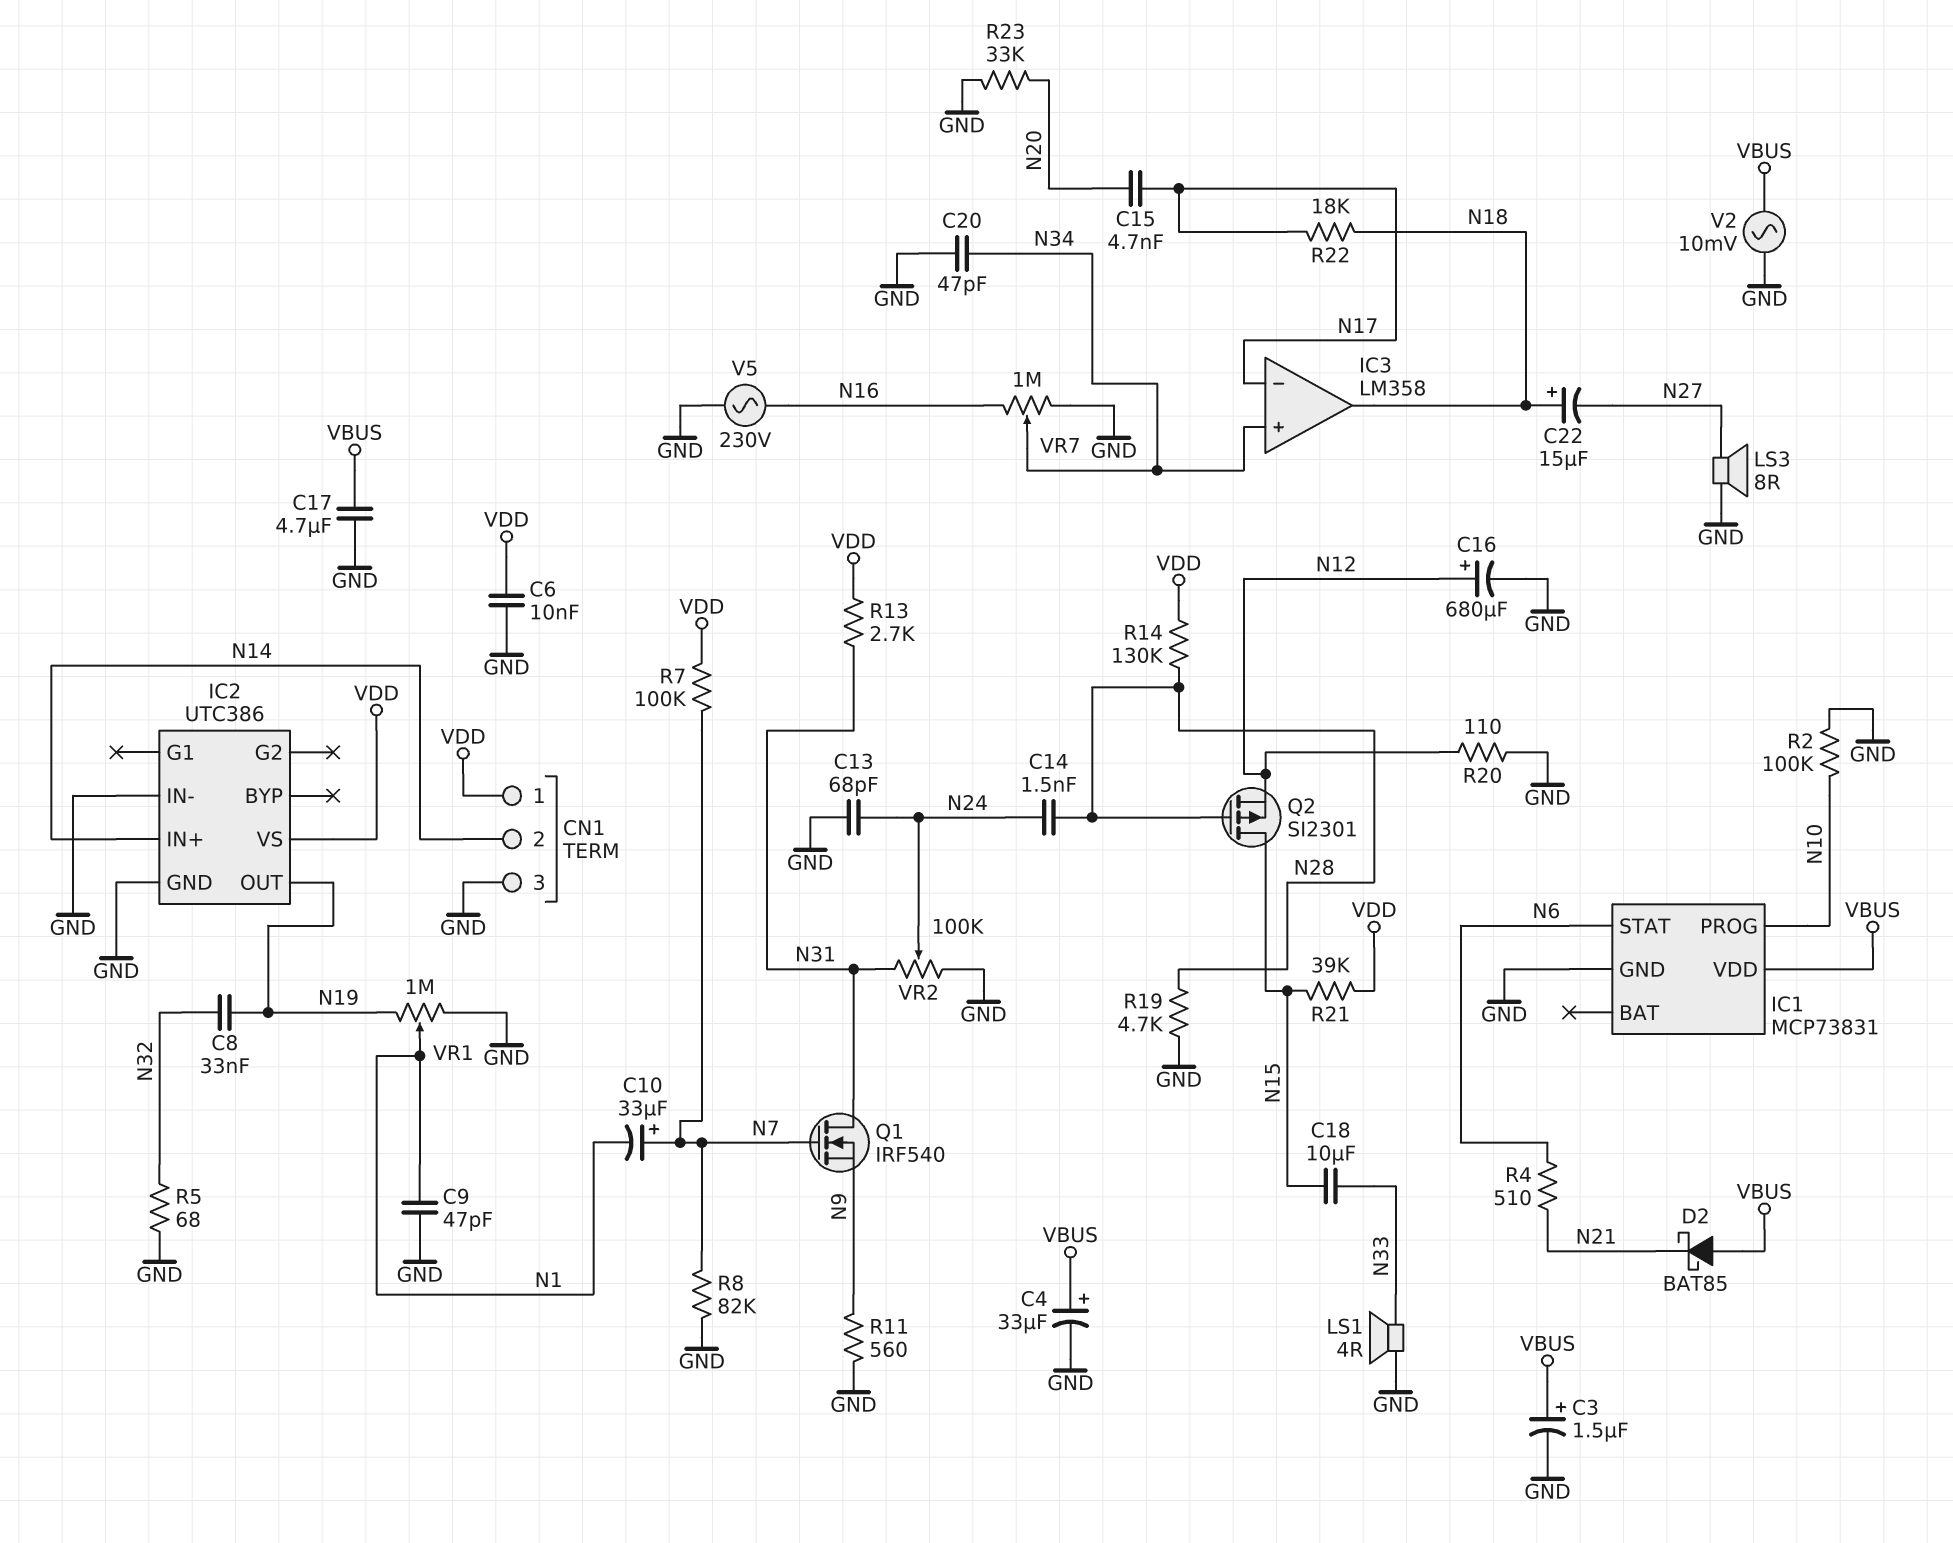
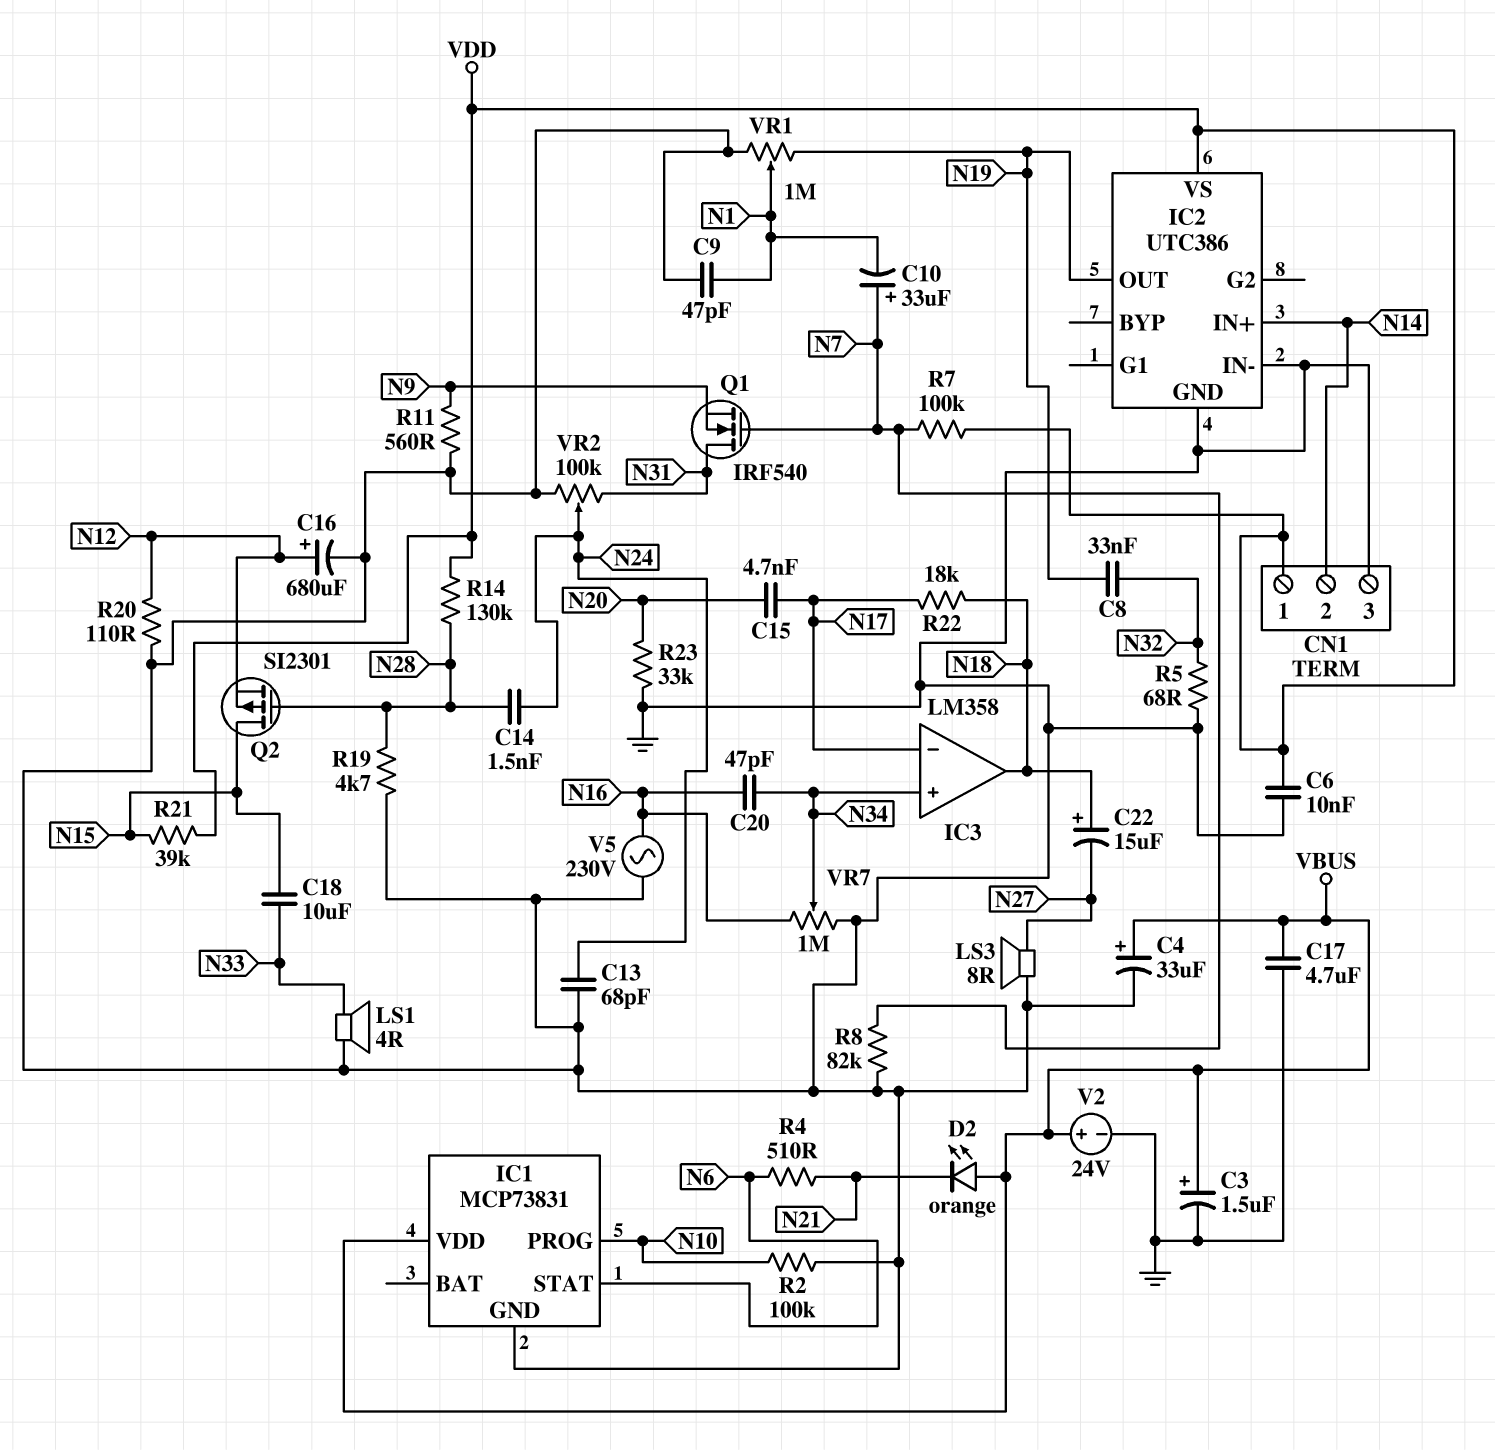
C20: 47pF (GND, N34) -> 47pF (N16, N34)
D2: schottky BAT85 (A VBUS, K N21) -> LED orange (A VBUS, K N21)
R13: 2.7k (N31, VDD) -> none
V2: AC 10mV (GND, VBUS) -> 24V (plus VBUS, minus GND)

